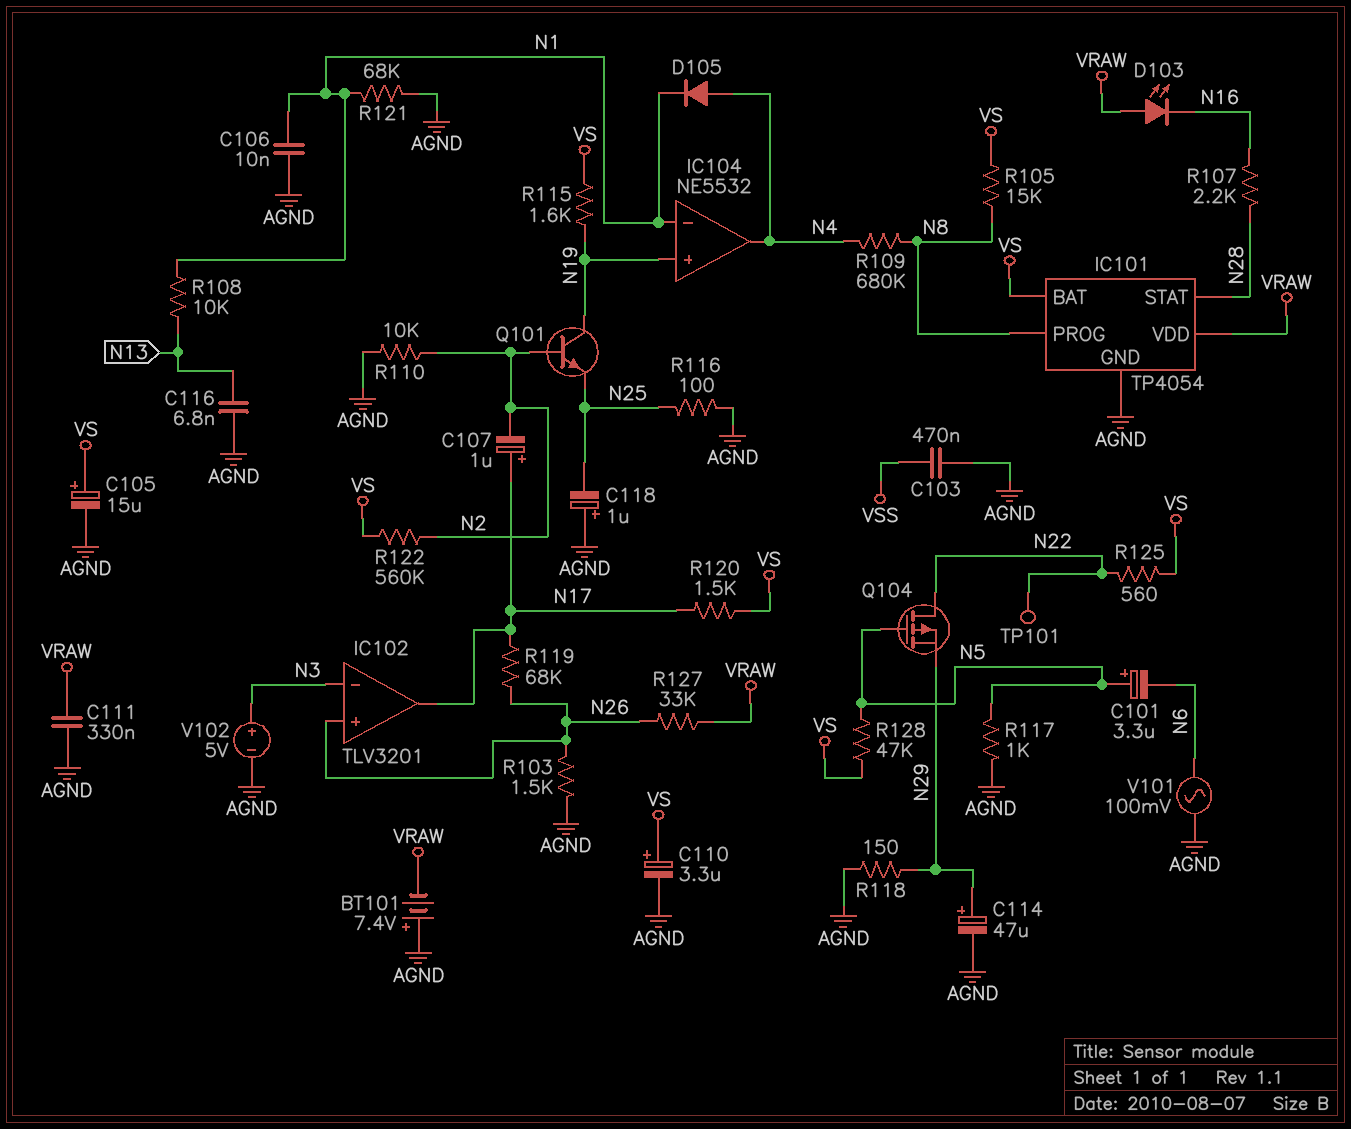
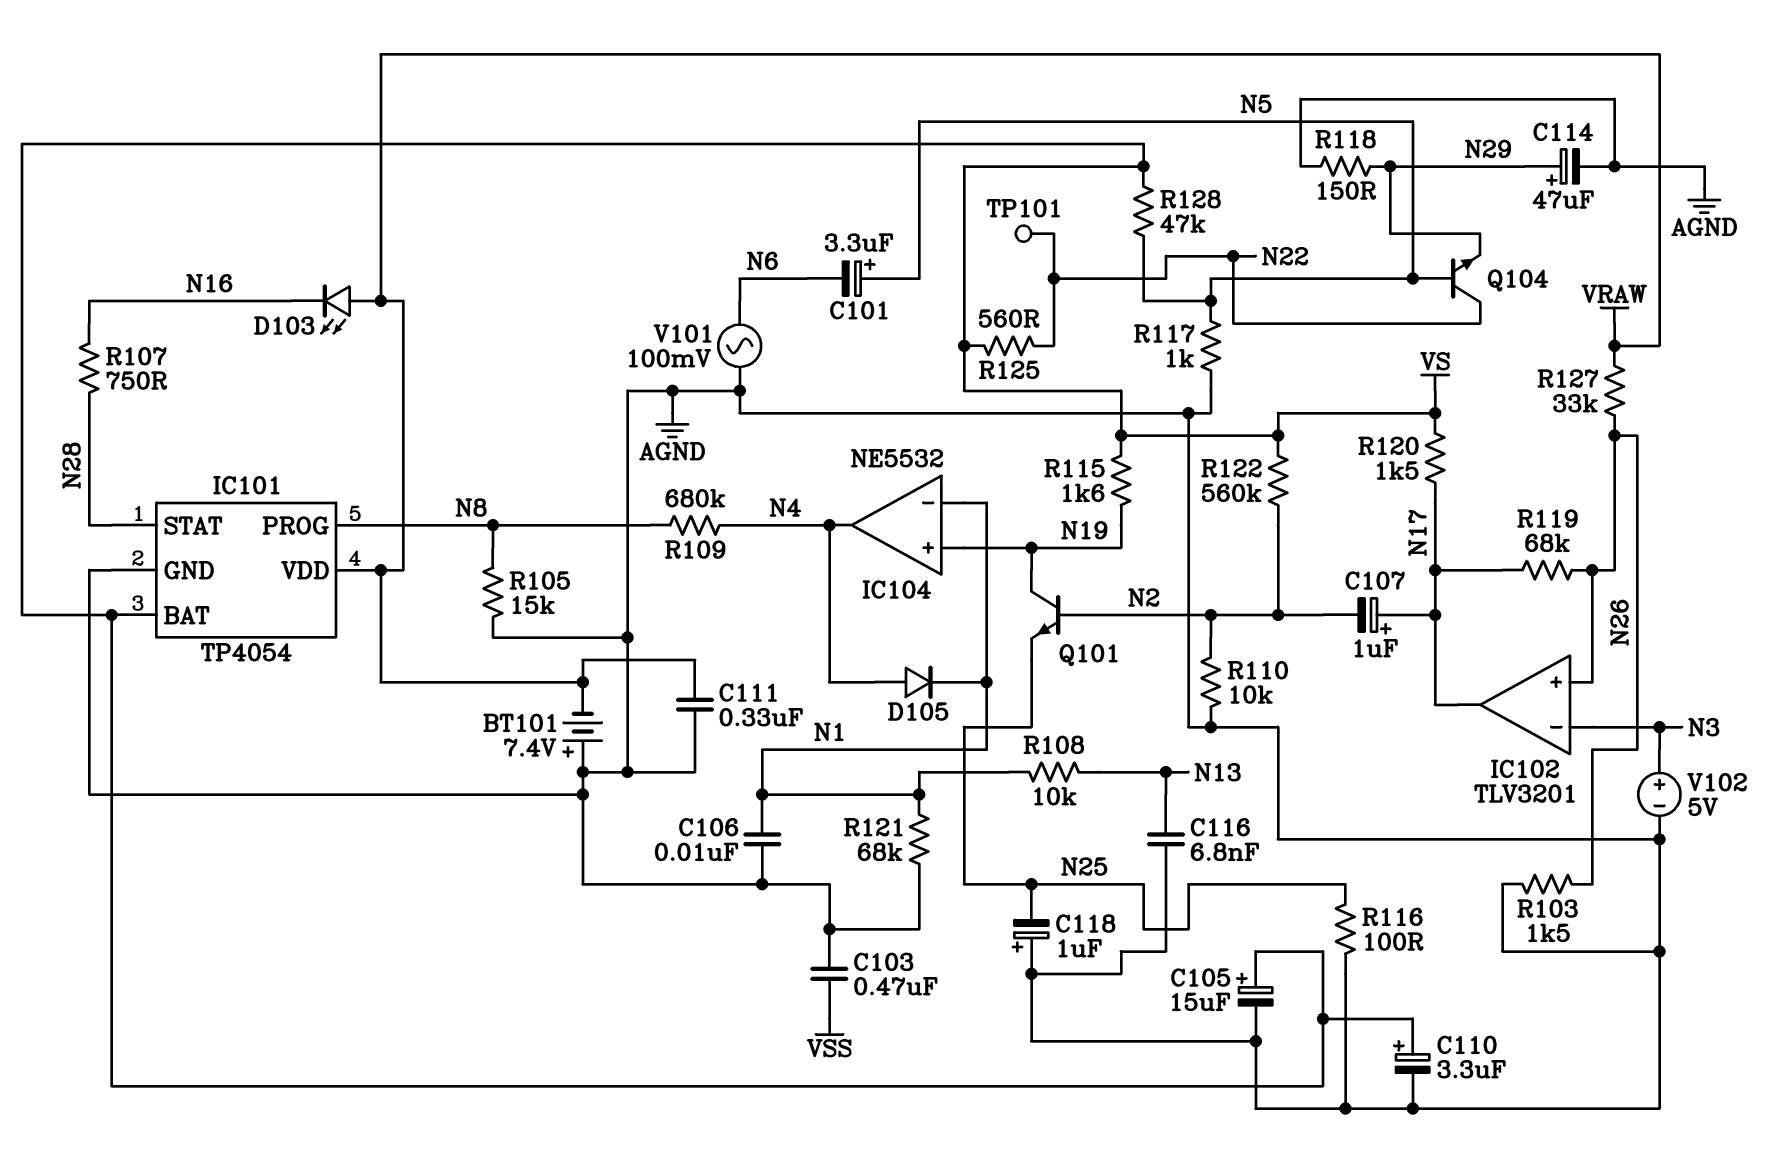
Q104: PMOS (G N5, D N22, S N29) -> NPN (B N5, C N22, E N29)
R105: 15k (N8, VS) -> 15k (AGND, N8)
R107: 2.2k (N16, N28) -> 750 (N16, N28)

